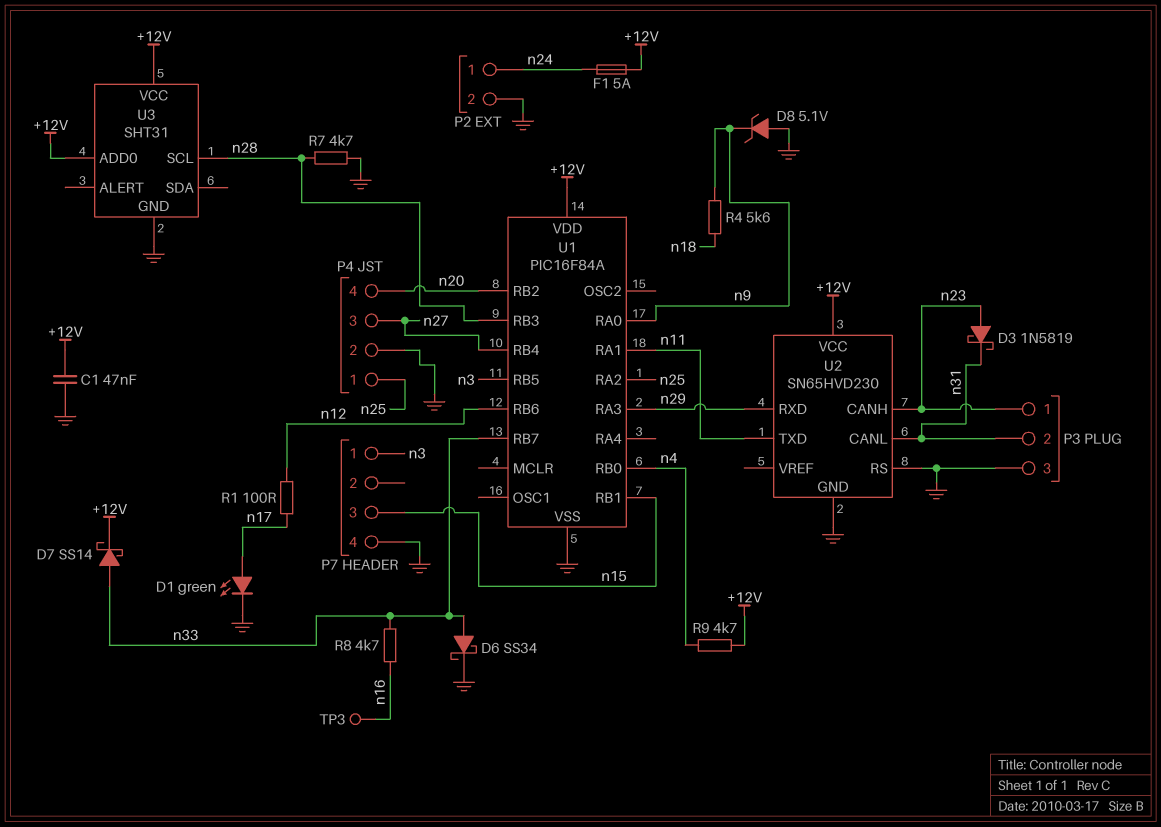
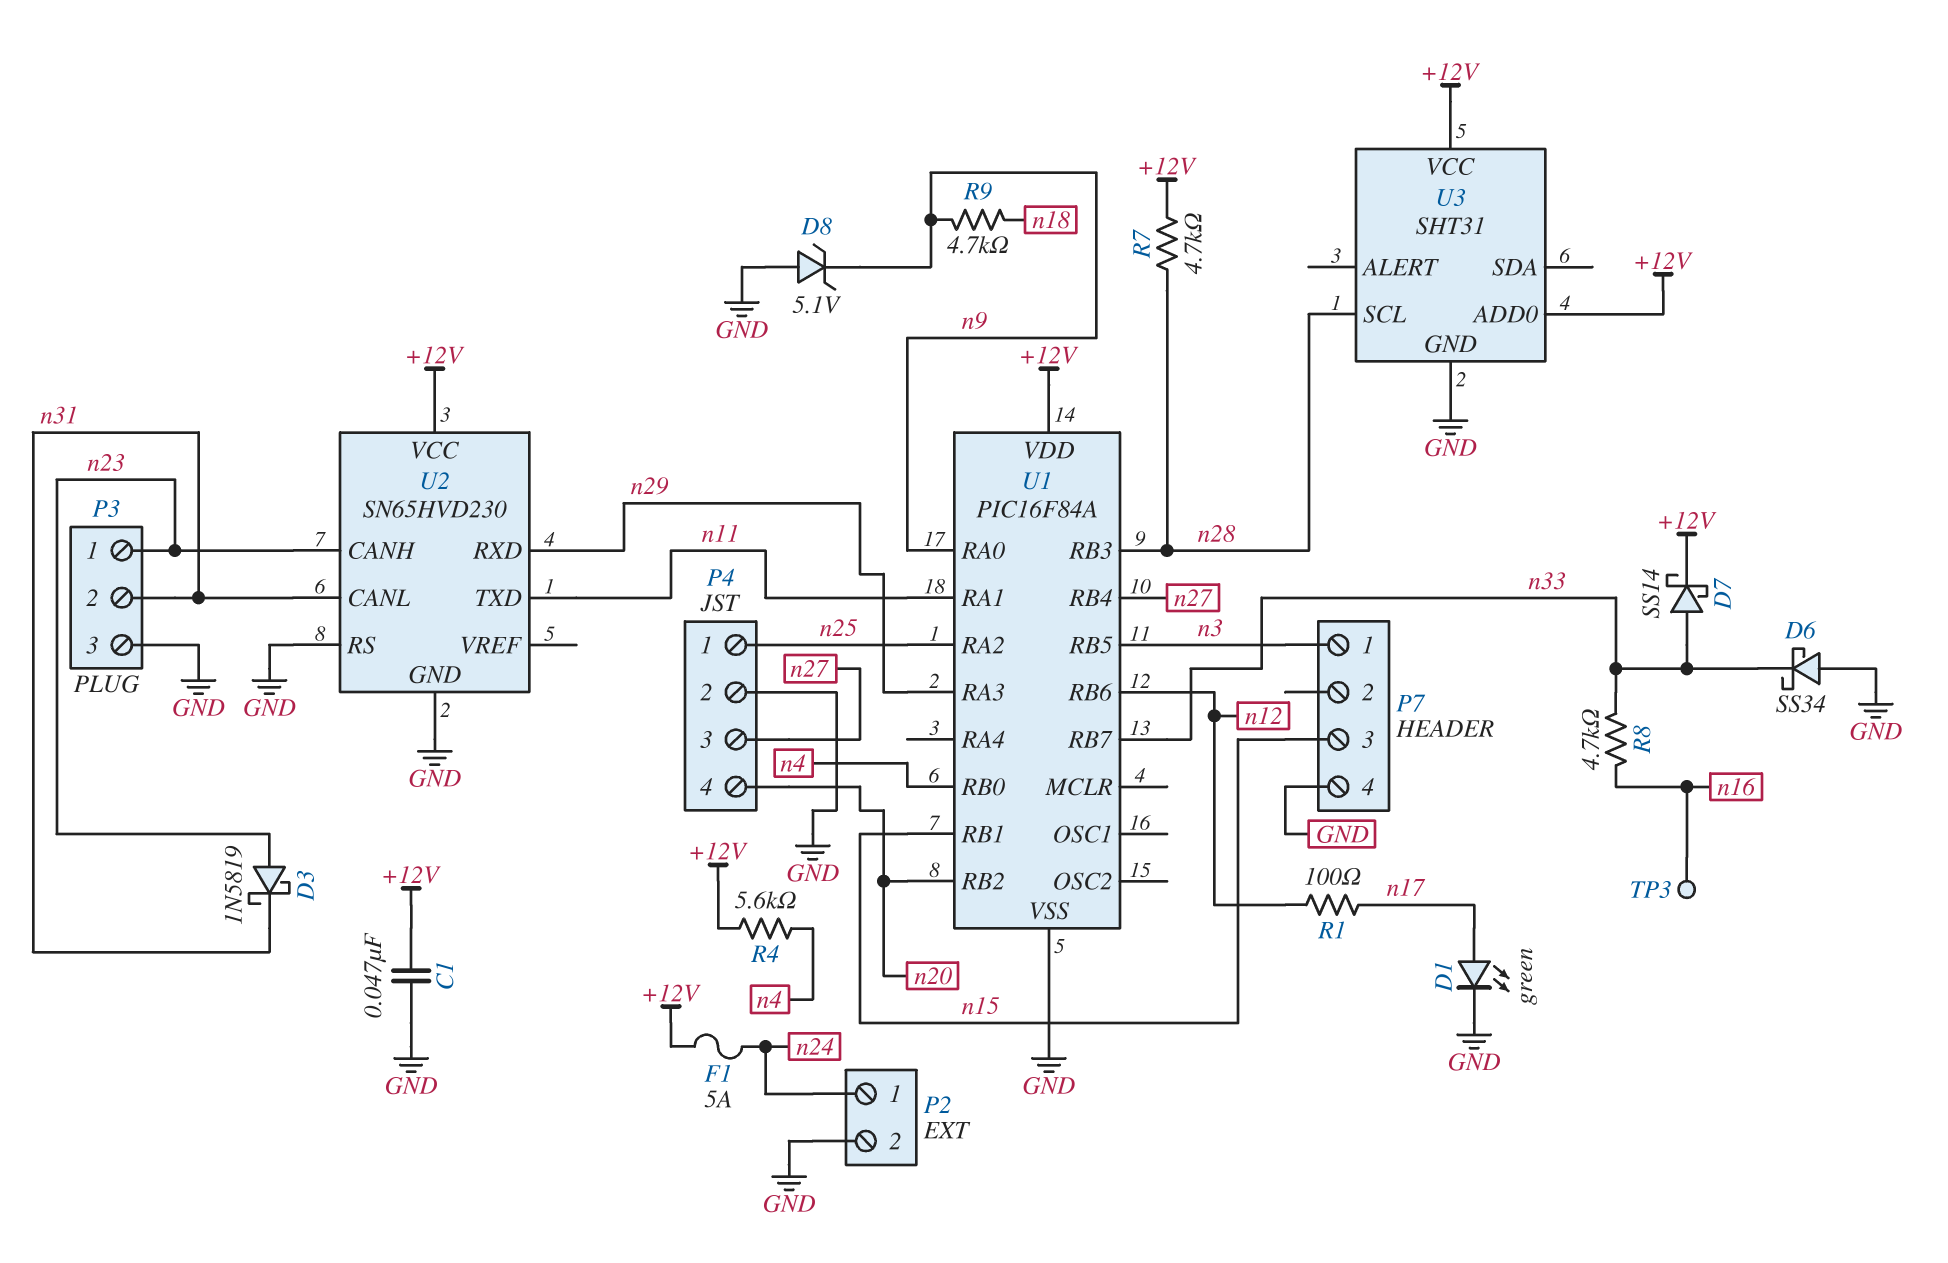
D6: schottky SS34 (A n33, K GND) -> schottky SS34 (A GND, K n33)
R4: 5.6k (n9, n18) -> 5.6k (+12V, n4)
R7: 4.7k (GND, n28) -> 4.7k (+12V, n28)
R9: 4.7k (+12V, n4) -> 4.7k (n9, n18)

